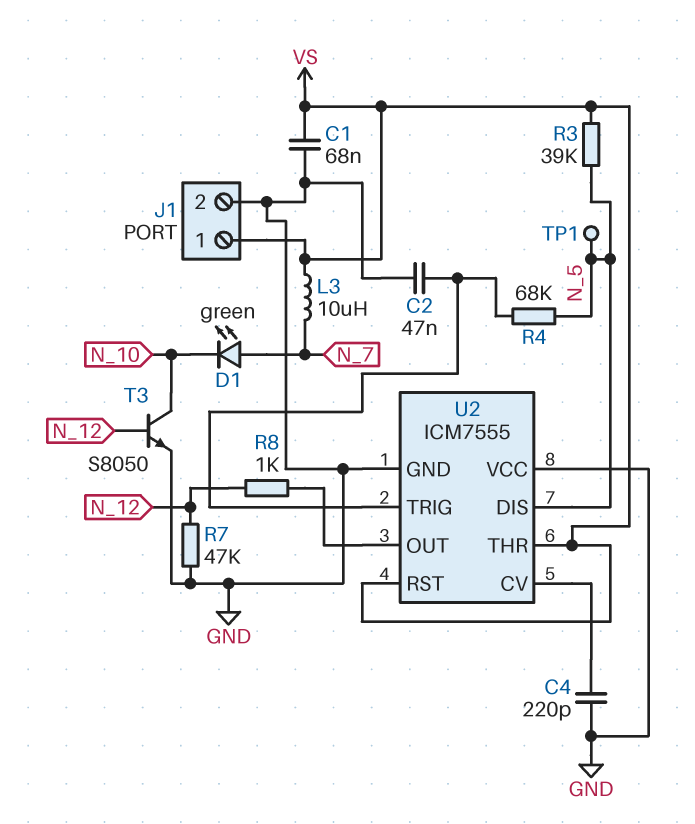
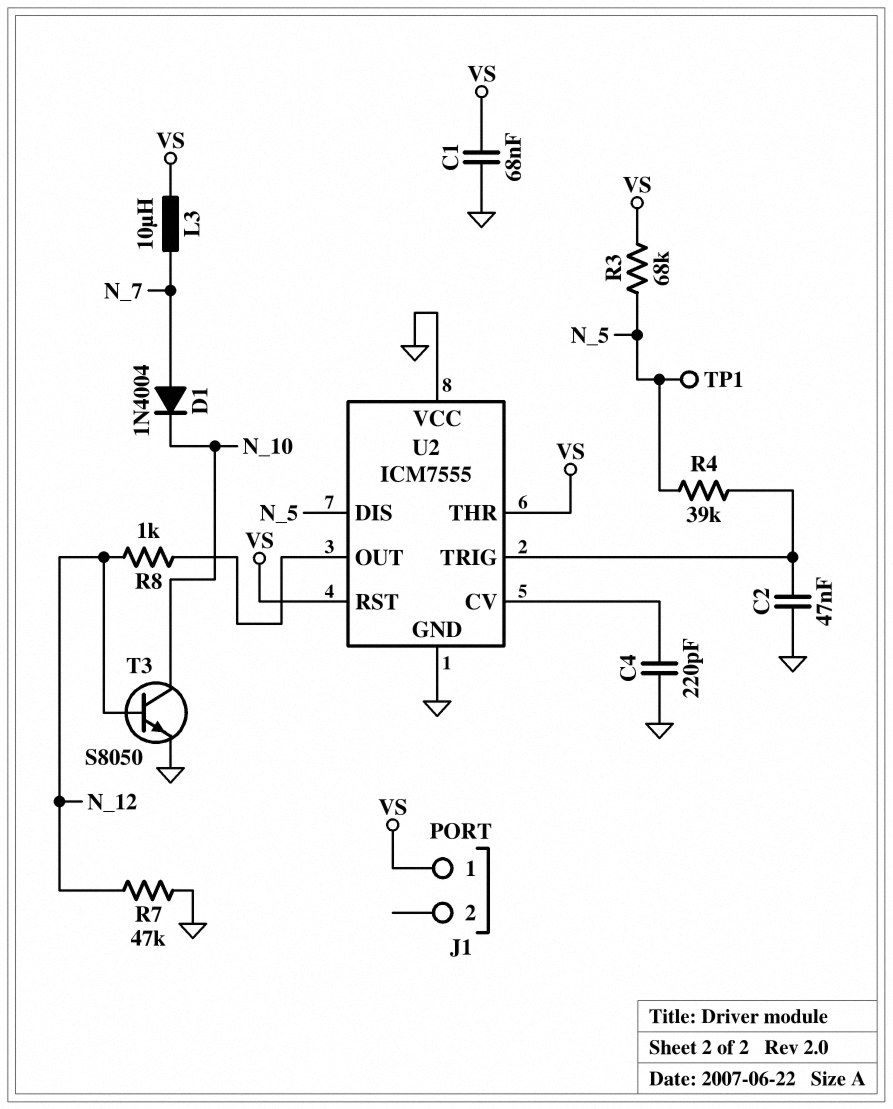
D1: LED green (A N_7, K N_10) -> diode 1N4004 (A N_7, K N_10)
J1 pin 2: GND -> none
R3: 39k (N_5, VS) -> 68k (N_5, VS)
R4: 68k (N_5, U2/TRIG) -> 39k (N_5, U2/TRIG)

